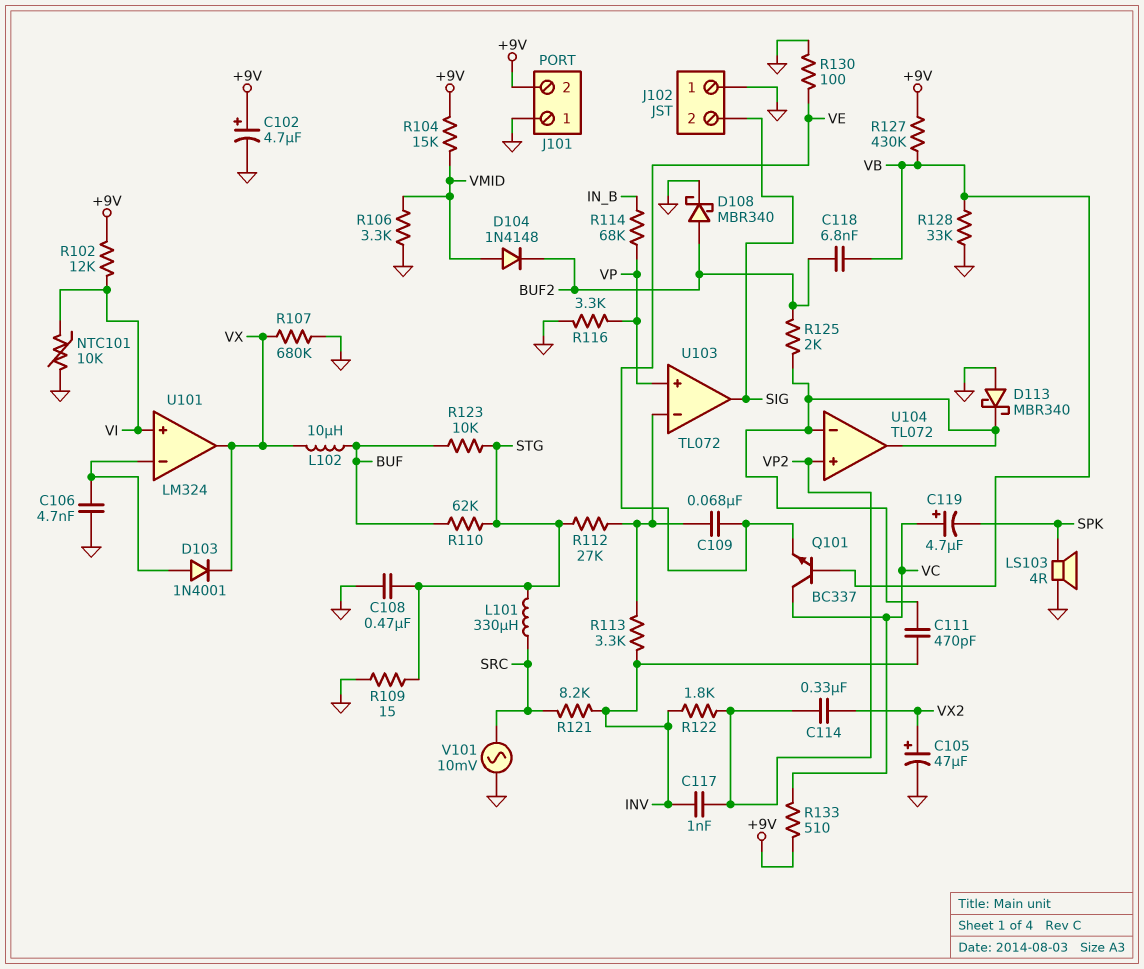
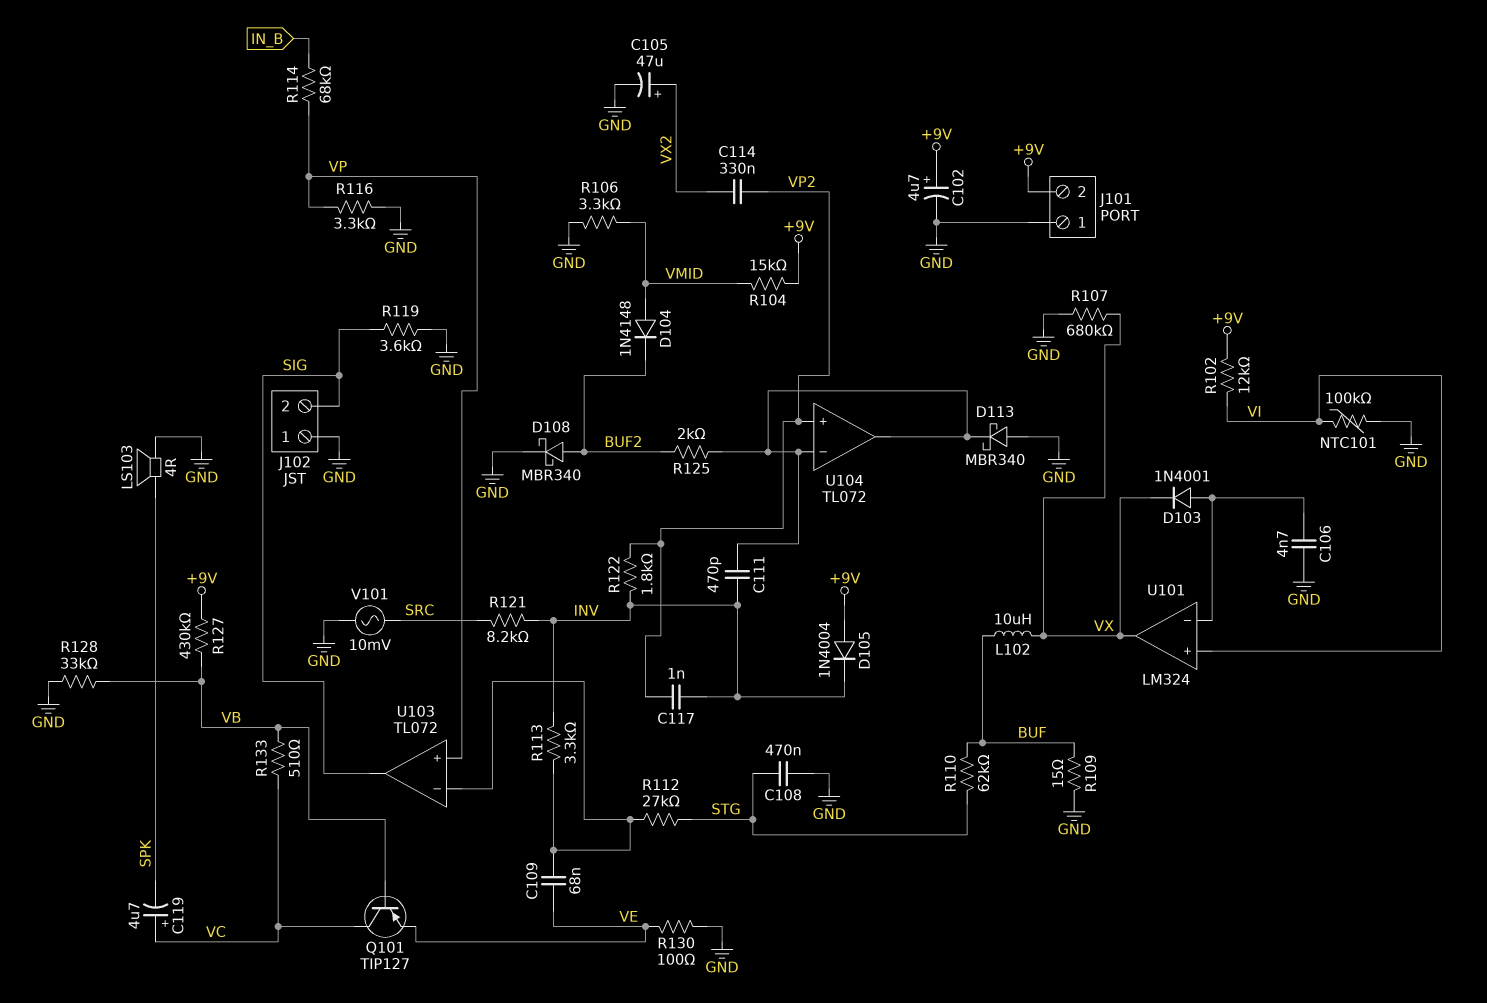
C118: 6.8nF (BUF2, VB) -> none
D105: none -> diode 1N4004 (A +9V, K INV)
L101: 330uH (SRC, STG) -> none
NTC101: 10k (GND, VI) -> 100k (GND, VI)
Q101: NPN BC337 (B VB, C VC, E VE) -> PNP TIP127 (B VB, C VC, E VE)
R109: 15 (GND, STG) -> 15 (BUF, GND)
R119: none -> 3.6k (GND, SIG)
R123: 10k (BUF, STG) -> none
R133: 510 (+9V, VC) -> 510 (VB, VC)

